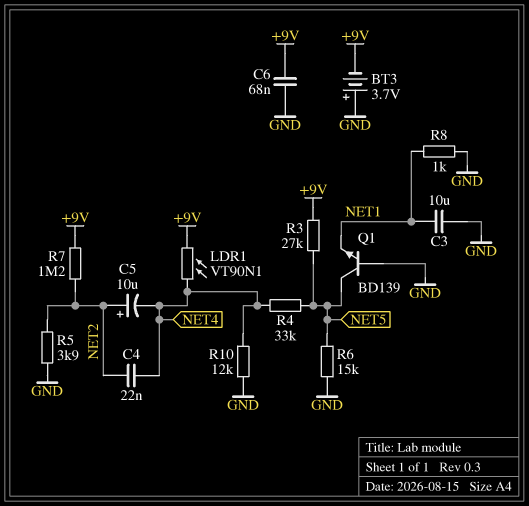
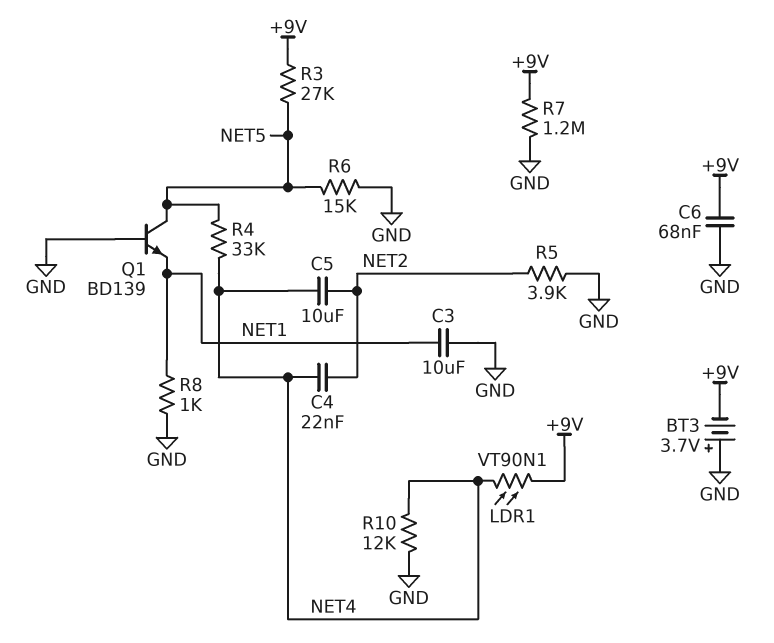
C5: 10uF (plus NET2, minus NET4) -> 10uF (NET2, NET4)
R7: 1.2M (+9V, NET2) -> 1.2M (+9V, GND)

